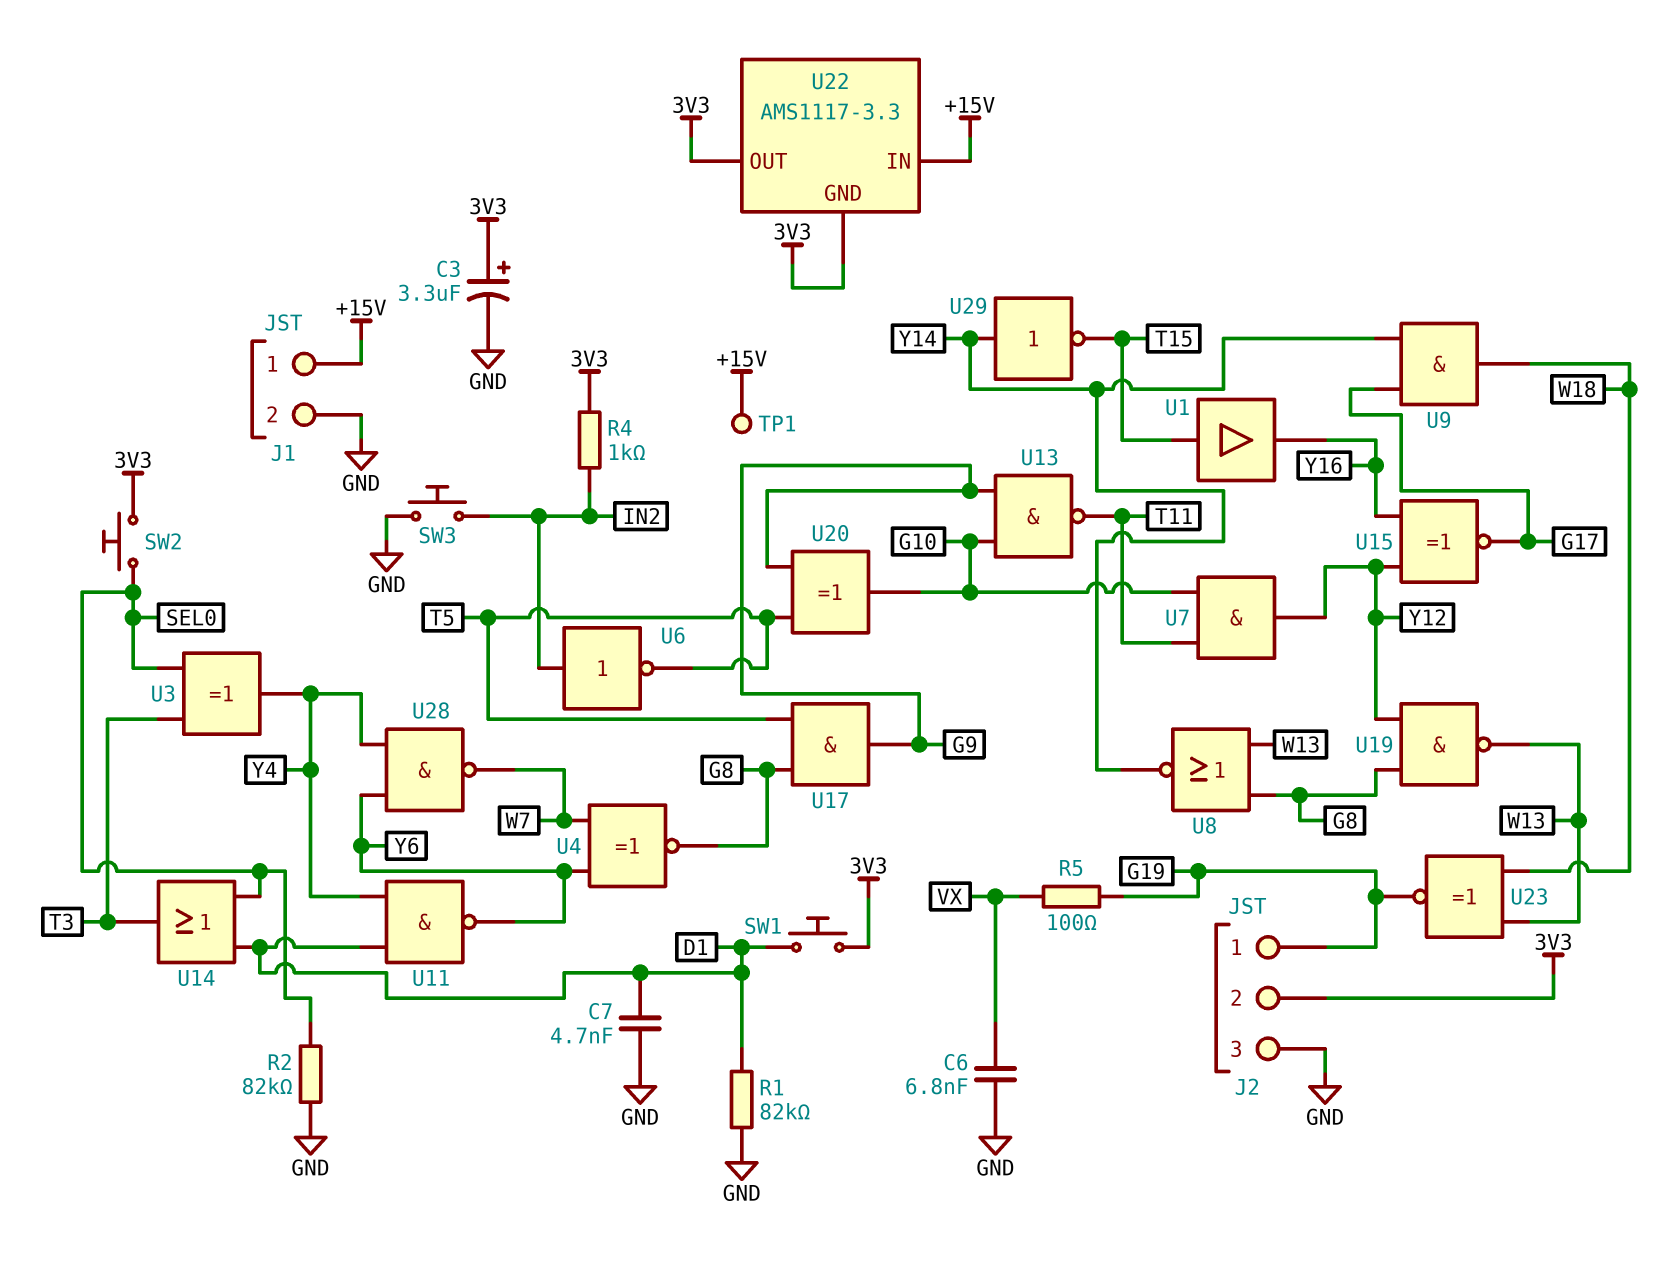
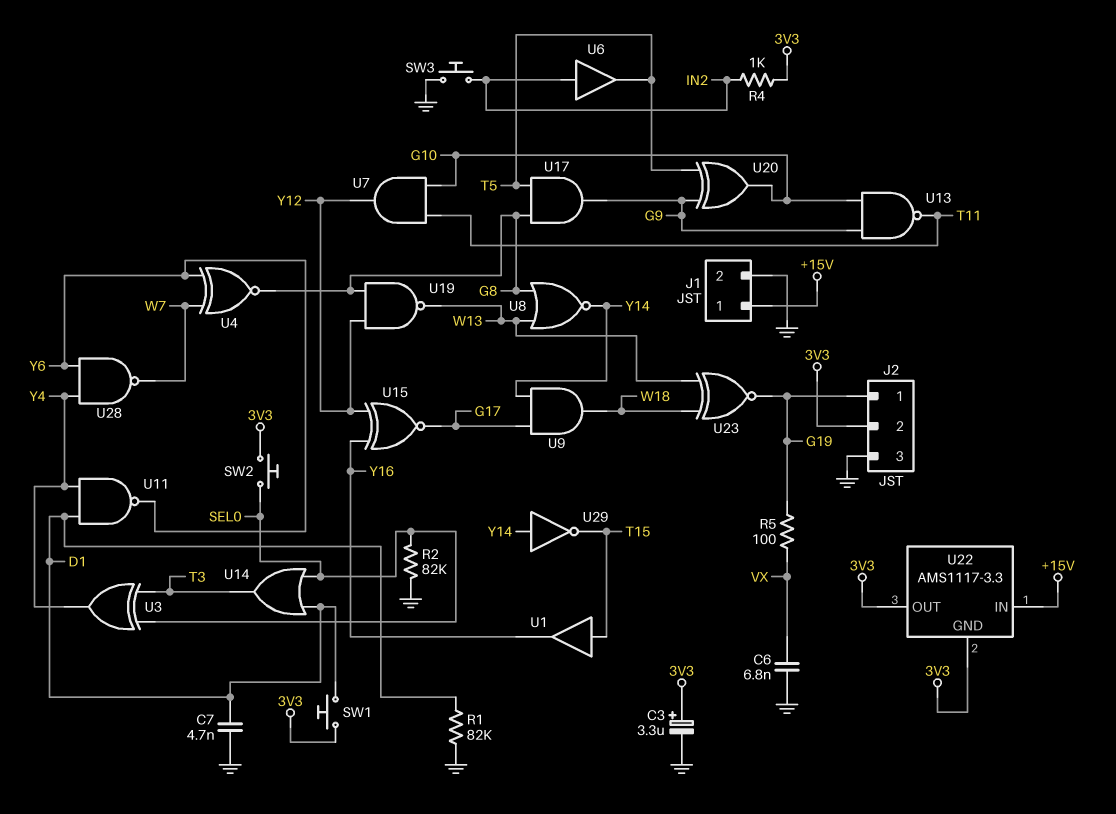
TP1: test point (+15V) -> none
U6: NOT (in IN2, out T5) -> buffer (in IN2, out T5)

